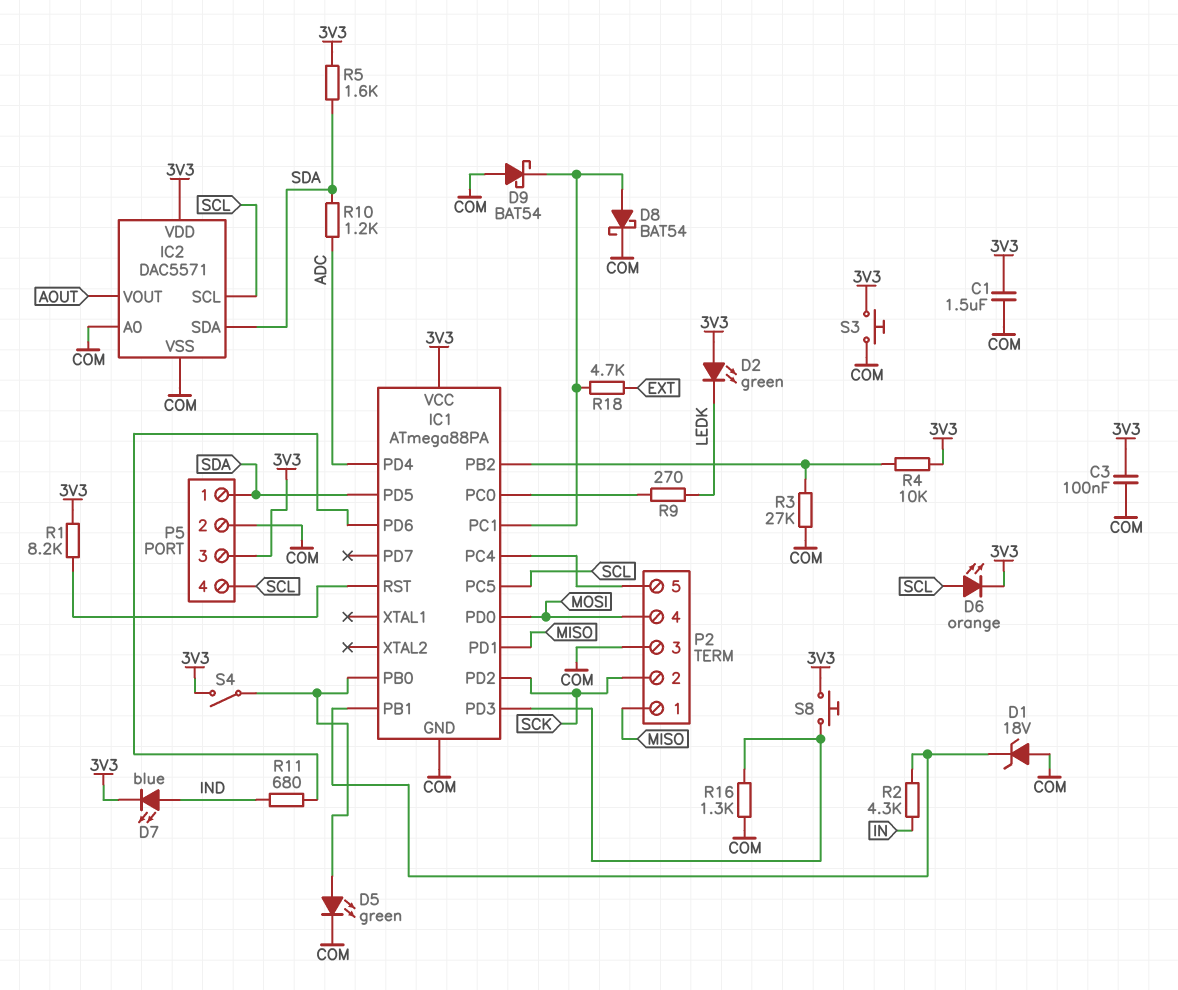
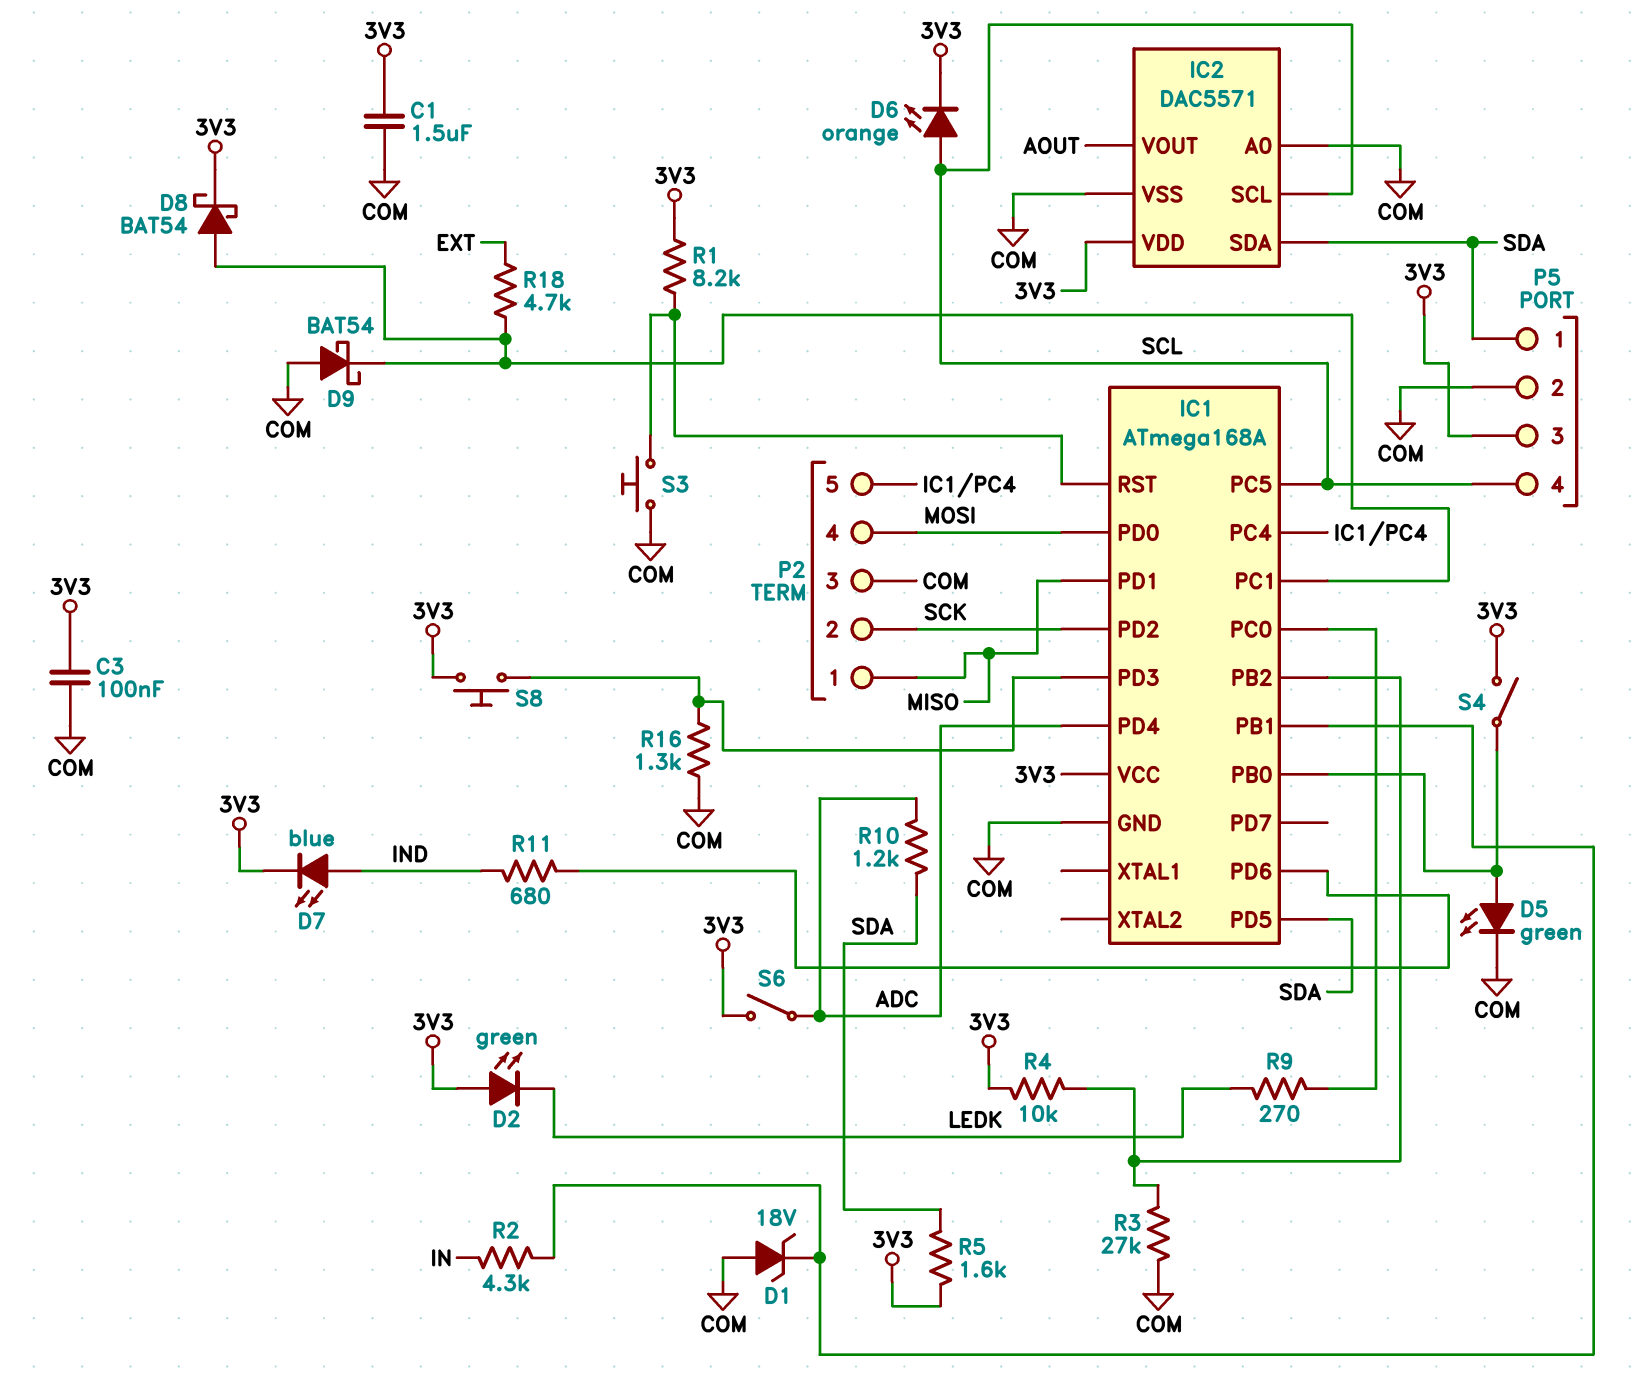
D8: schottky BAT54 (A IC1/PC1, K COM) -> schottky BAT54 (A IC1/PC1, K 3V3)
IC1: ATmega88PA -> ATmega168A
S3: button (3V3, COM) -> button (COM, IC1/RST)
S6: none -> switch (3V3, ADC)

